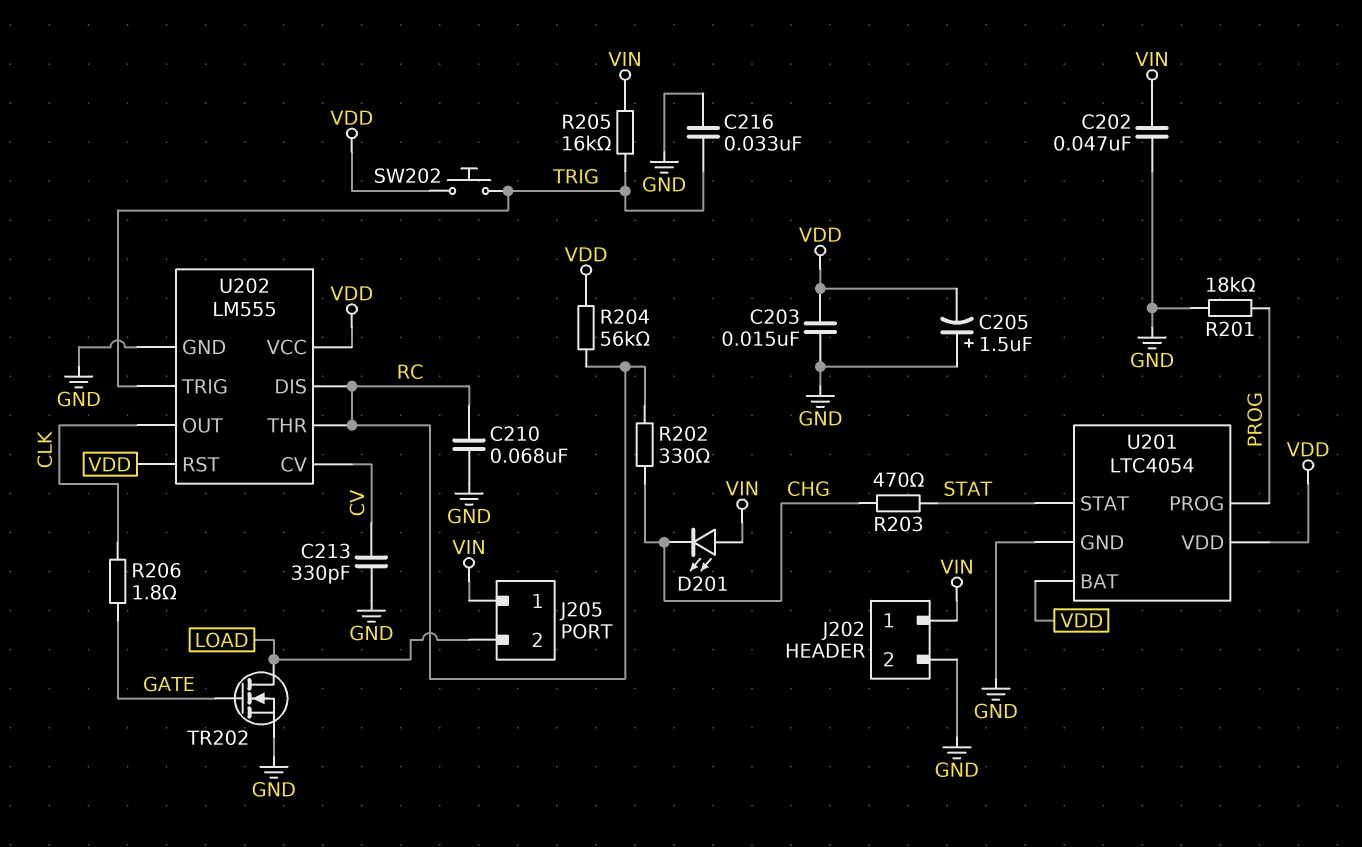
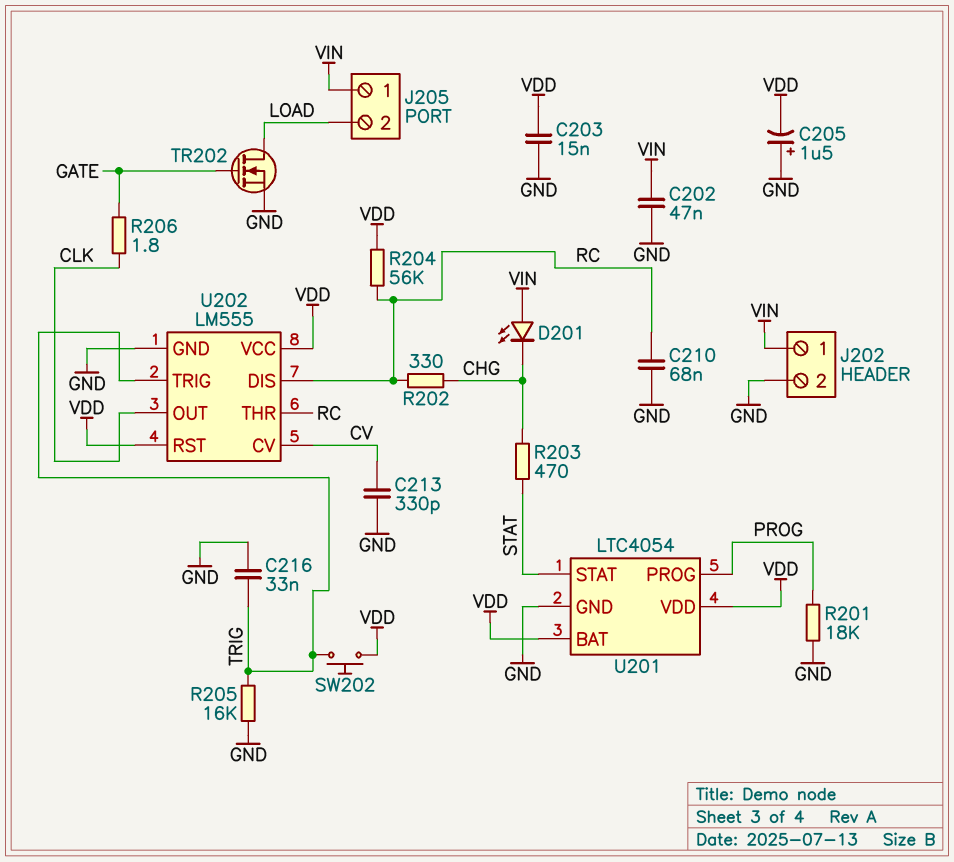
R205: 16k (TRIG, VIN) -> 16k (GND, TRIG)

